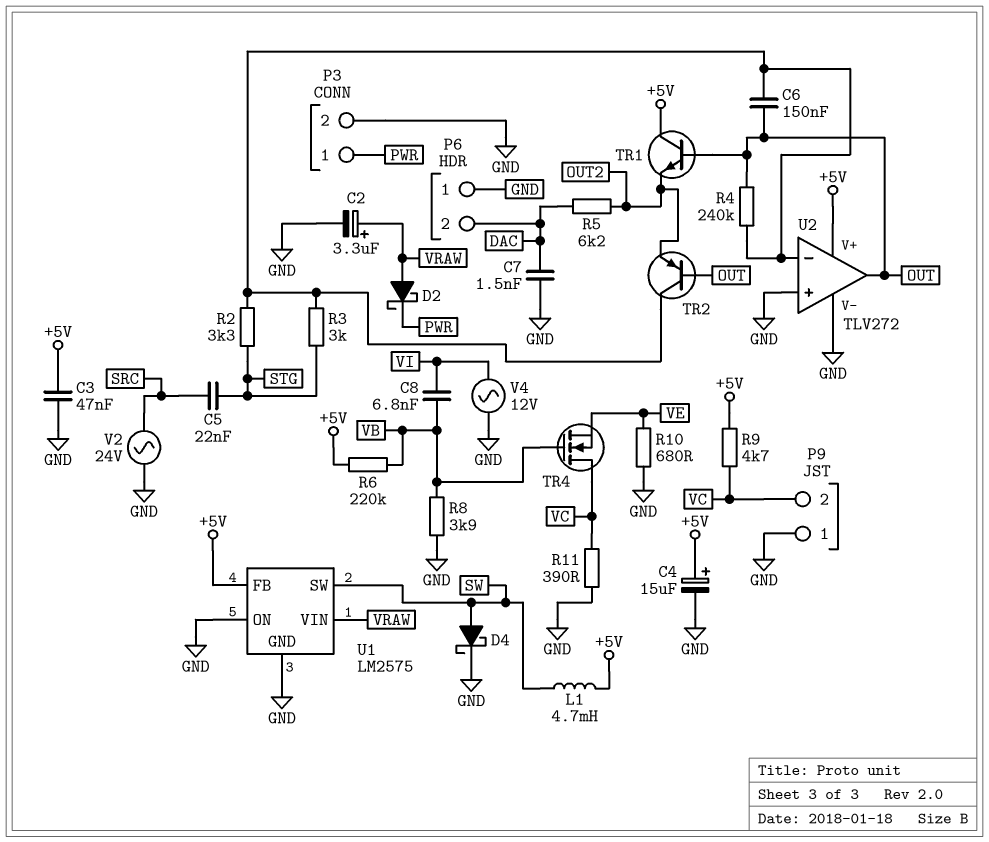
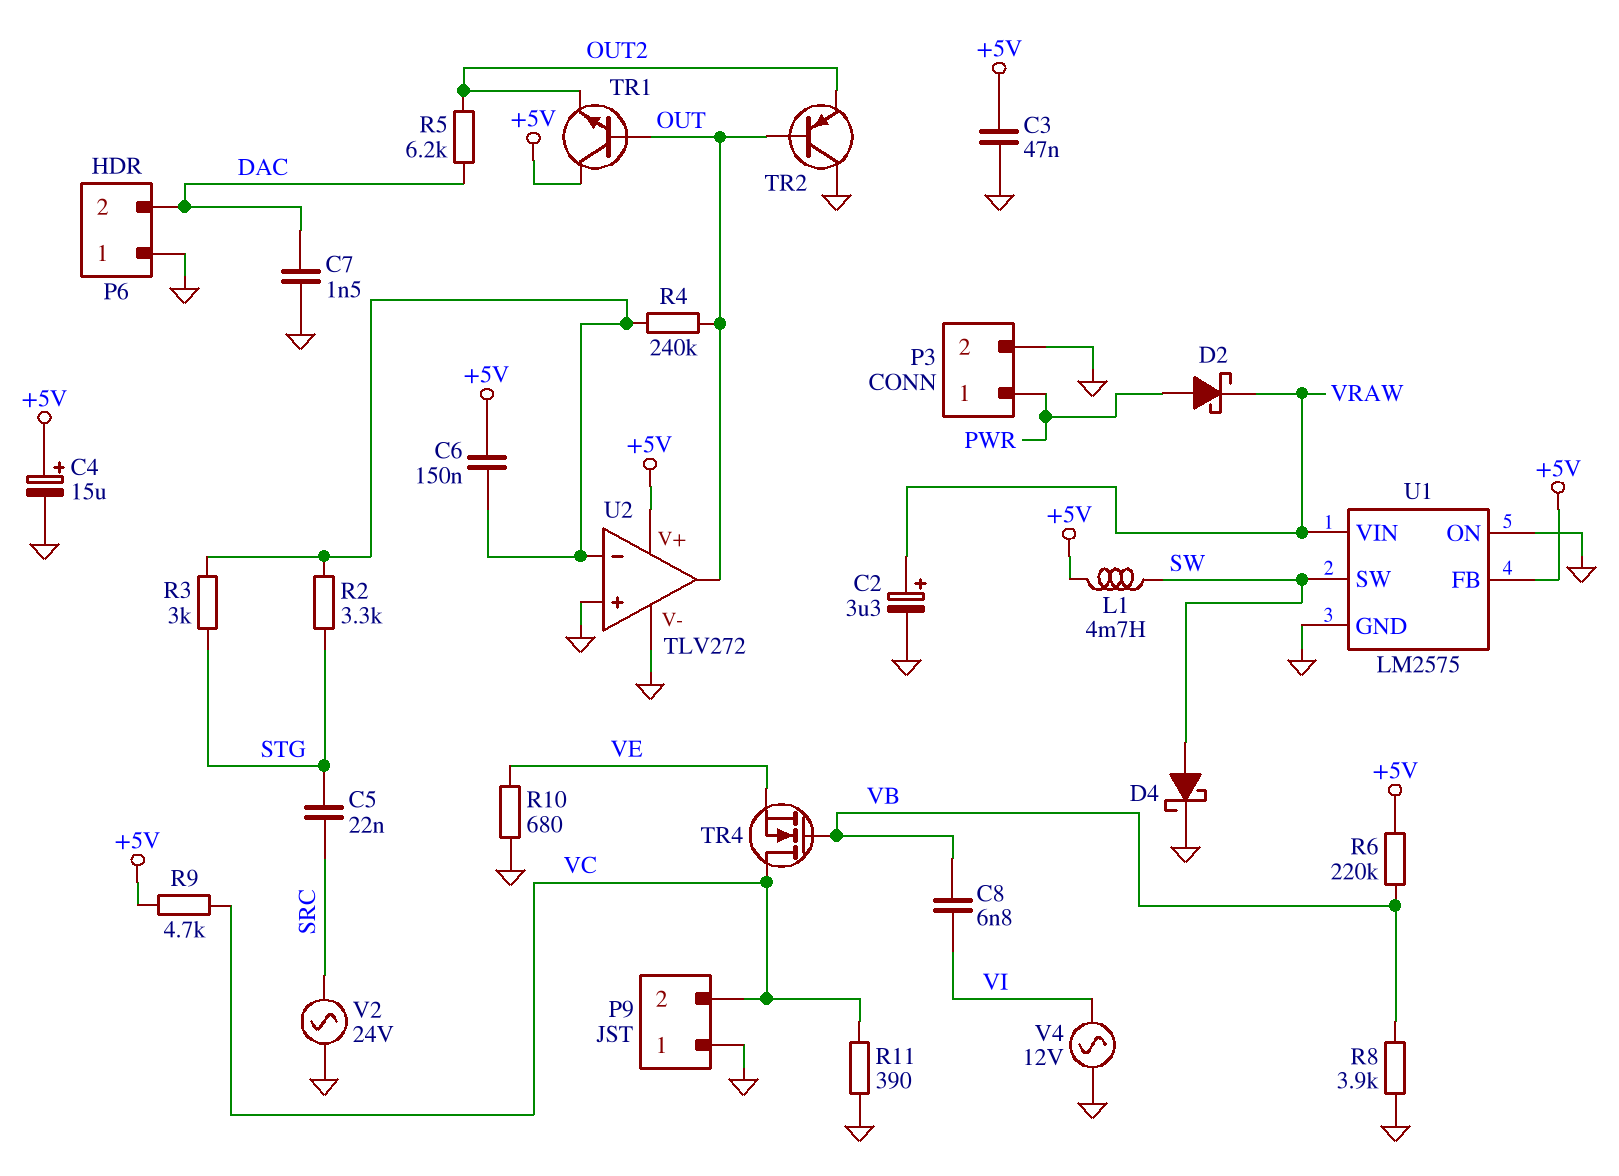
C6: 150nF (OUT, U2/in-) -> 150nF (+5V, U2/in-)
D2: schottky (A VRAW, K PWR) -> schottky (A PWR, K VRAW)
TR2: PNP (B OUT, C U2/in-, E OUT2) -> PNP (B OUT, C GND, E OUT2)

